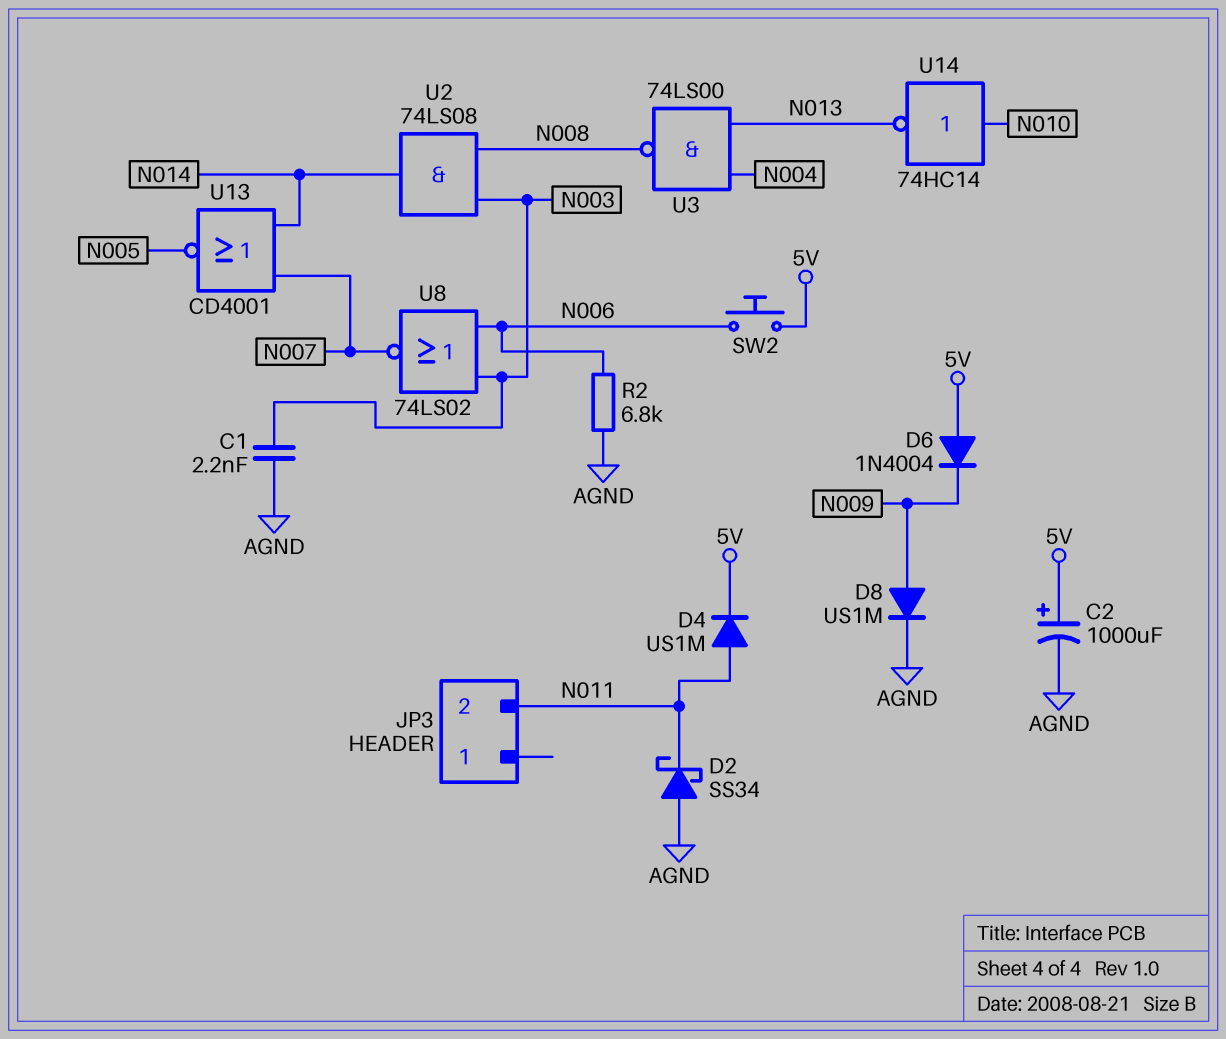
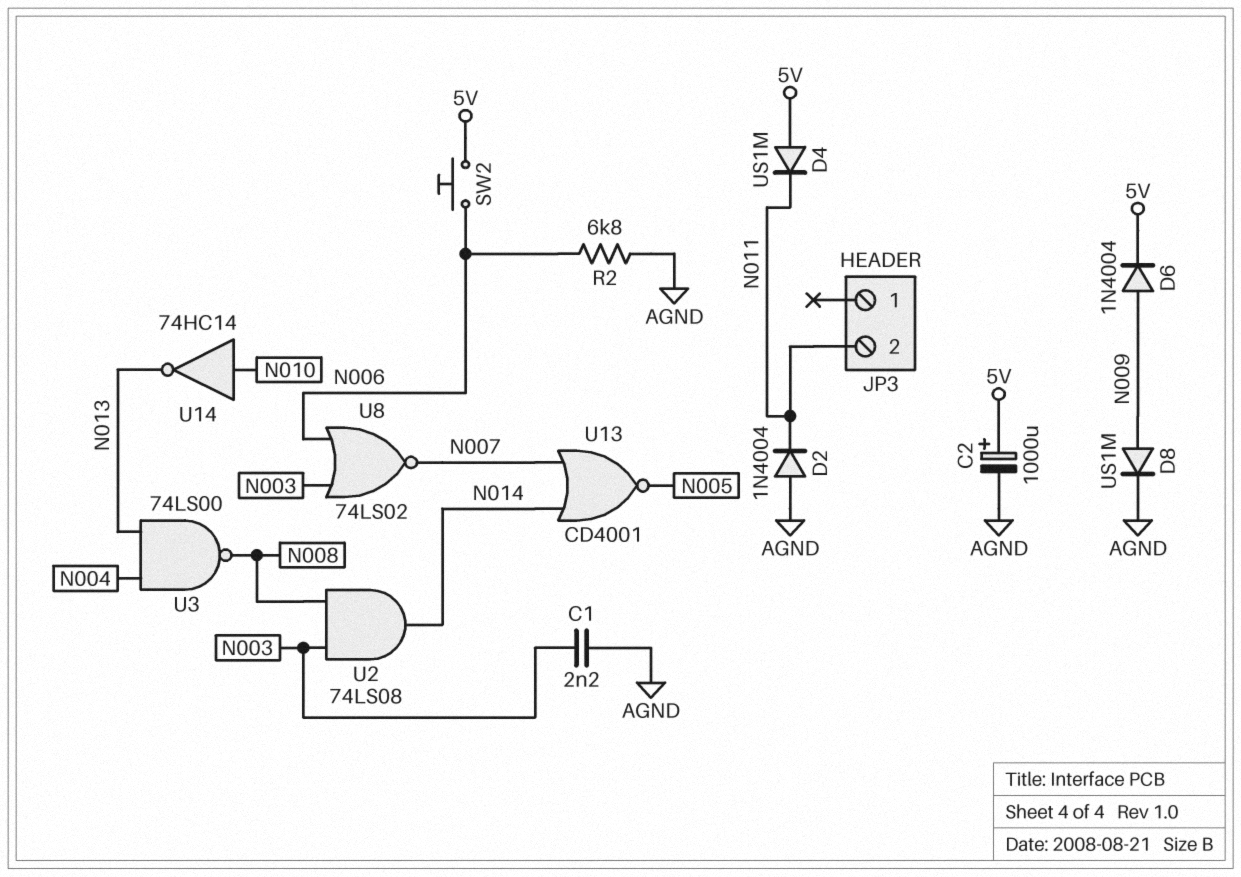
D2: schottky SS34 (A AGND, K N011) -> diode 1N4004 (A AGND, K N011)
D4: diode US1M (A N011, K 5V) -> diode US1M (A 5V, K N011)
D6: diode 1N4004 (A 5V, K N009) -> diode 1N4004 (A N009, K 5V)

